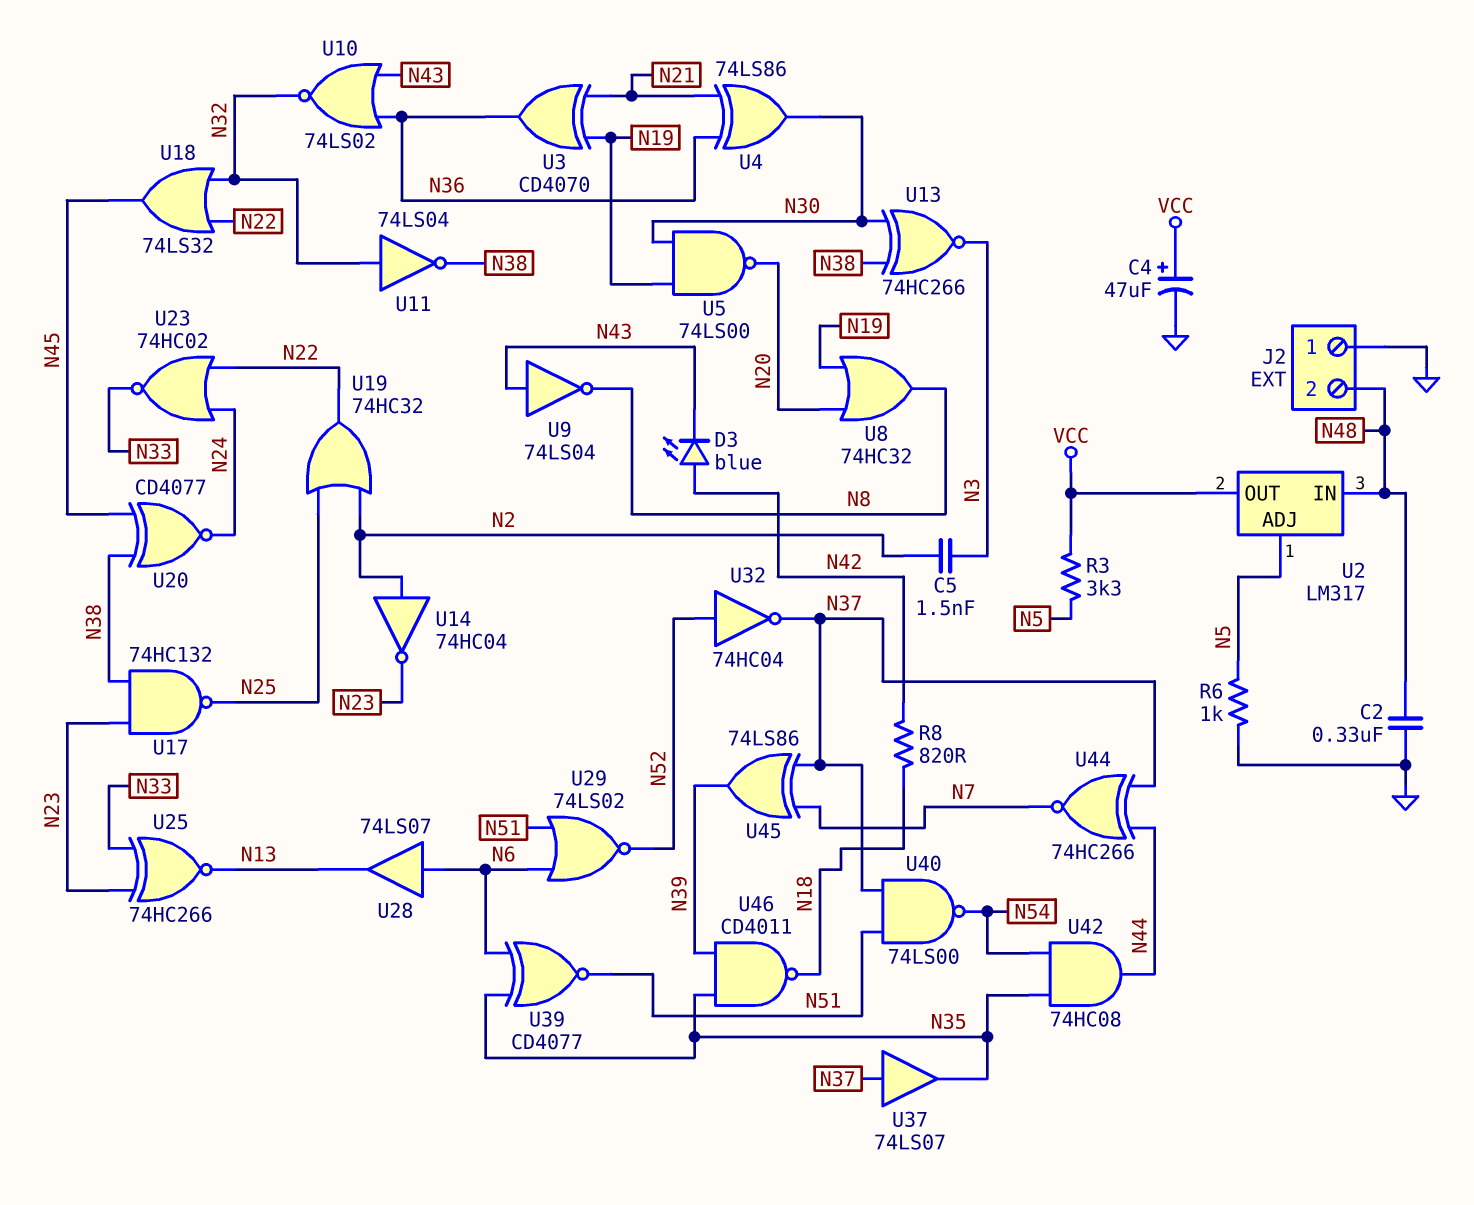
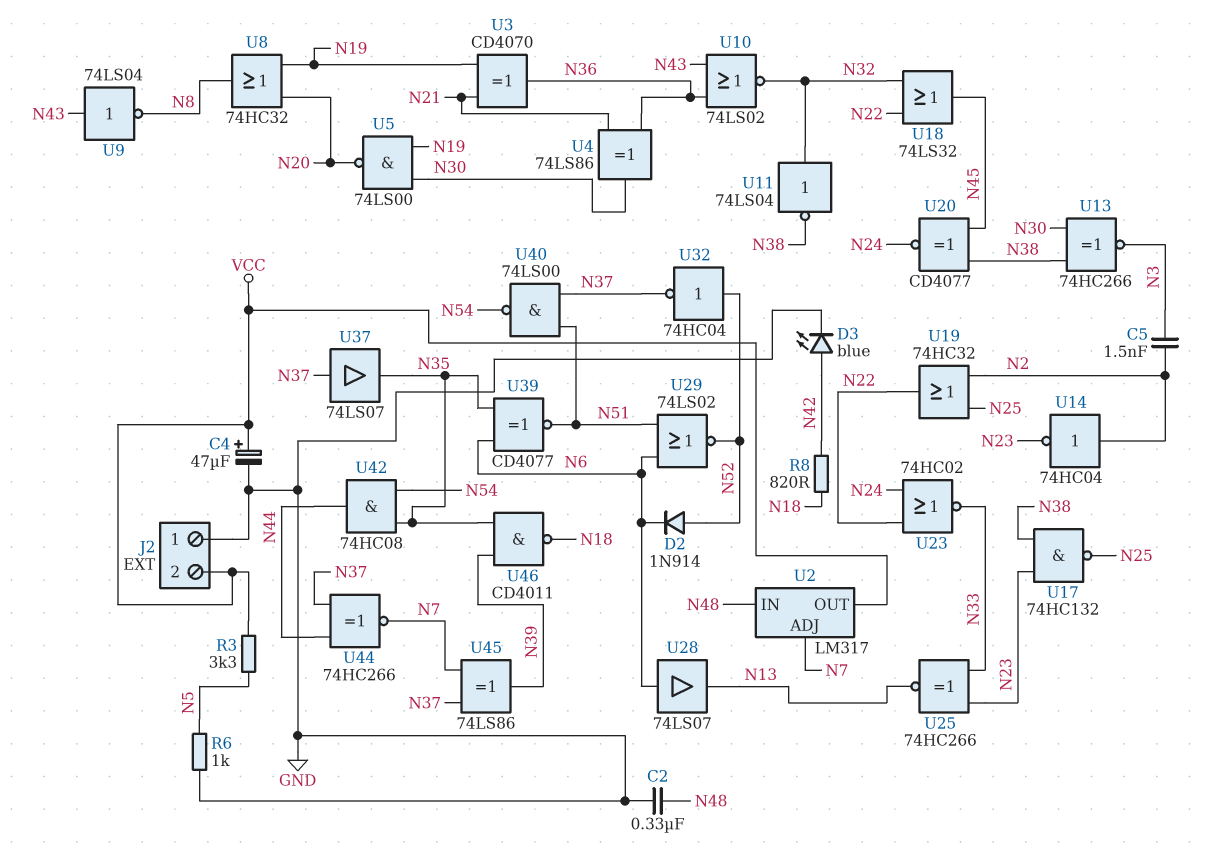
D2: none -> diode 1N914 (A N52, K N6)
D3: LED blue (A N42, K N43) -> LED blue (A N42, K GND)
J2 pin 2: N48 -> VCC
U2 pin ADJ: N5 -> N7

